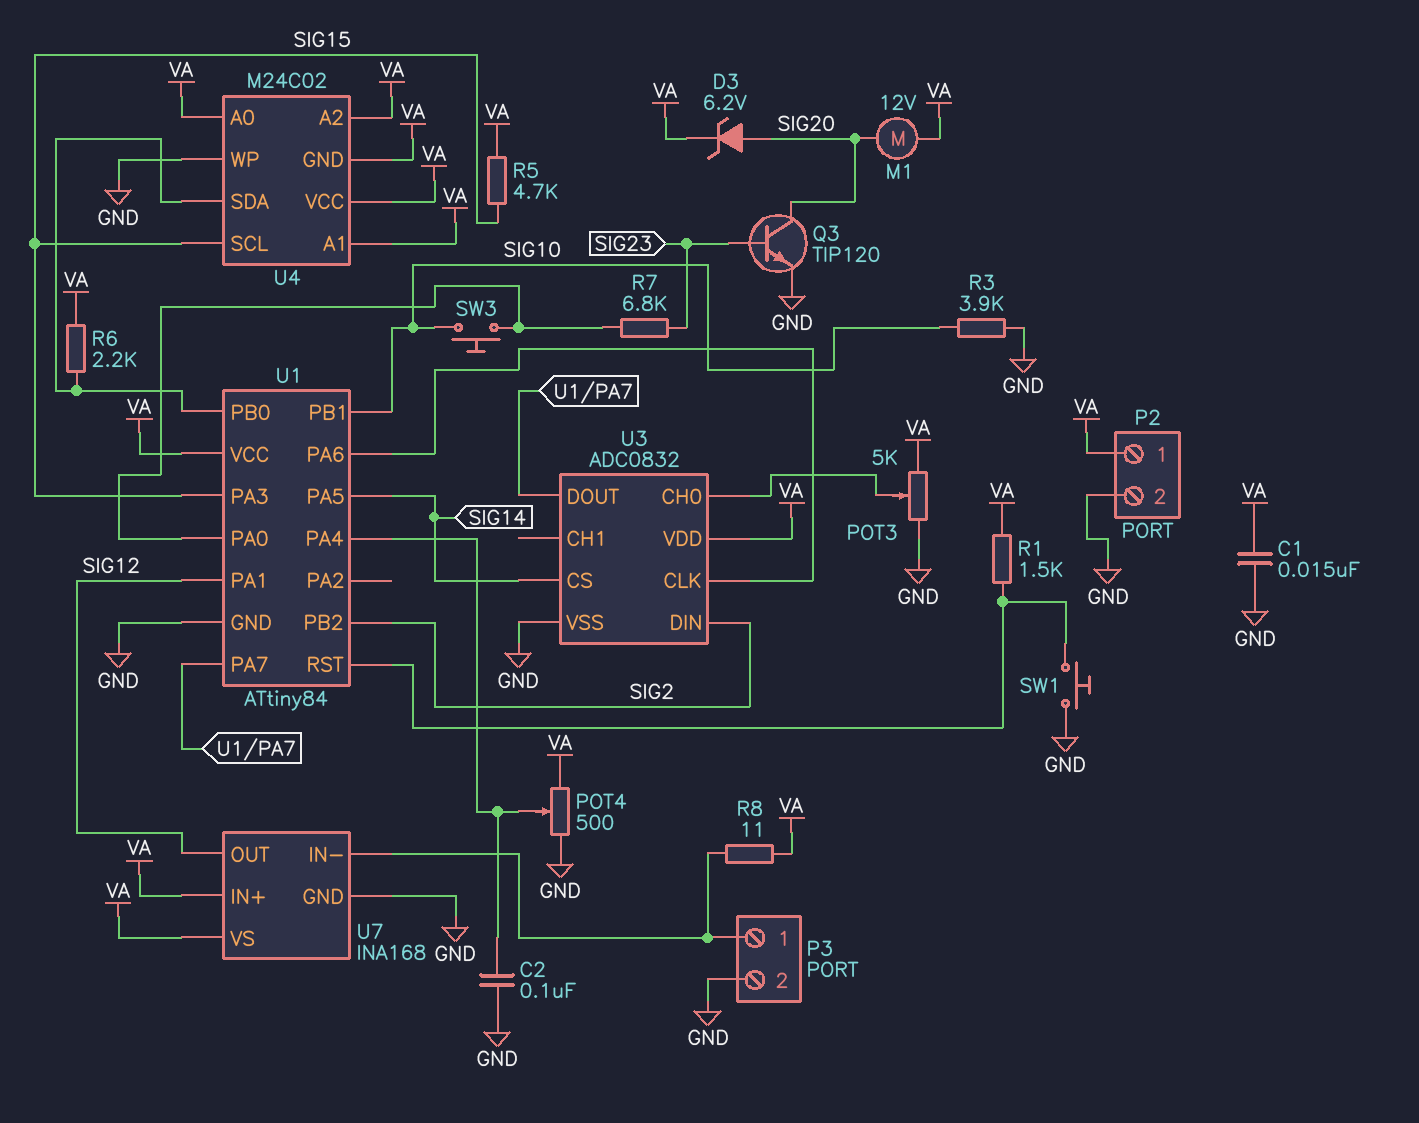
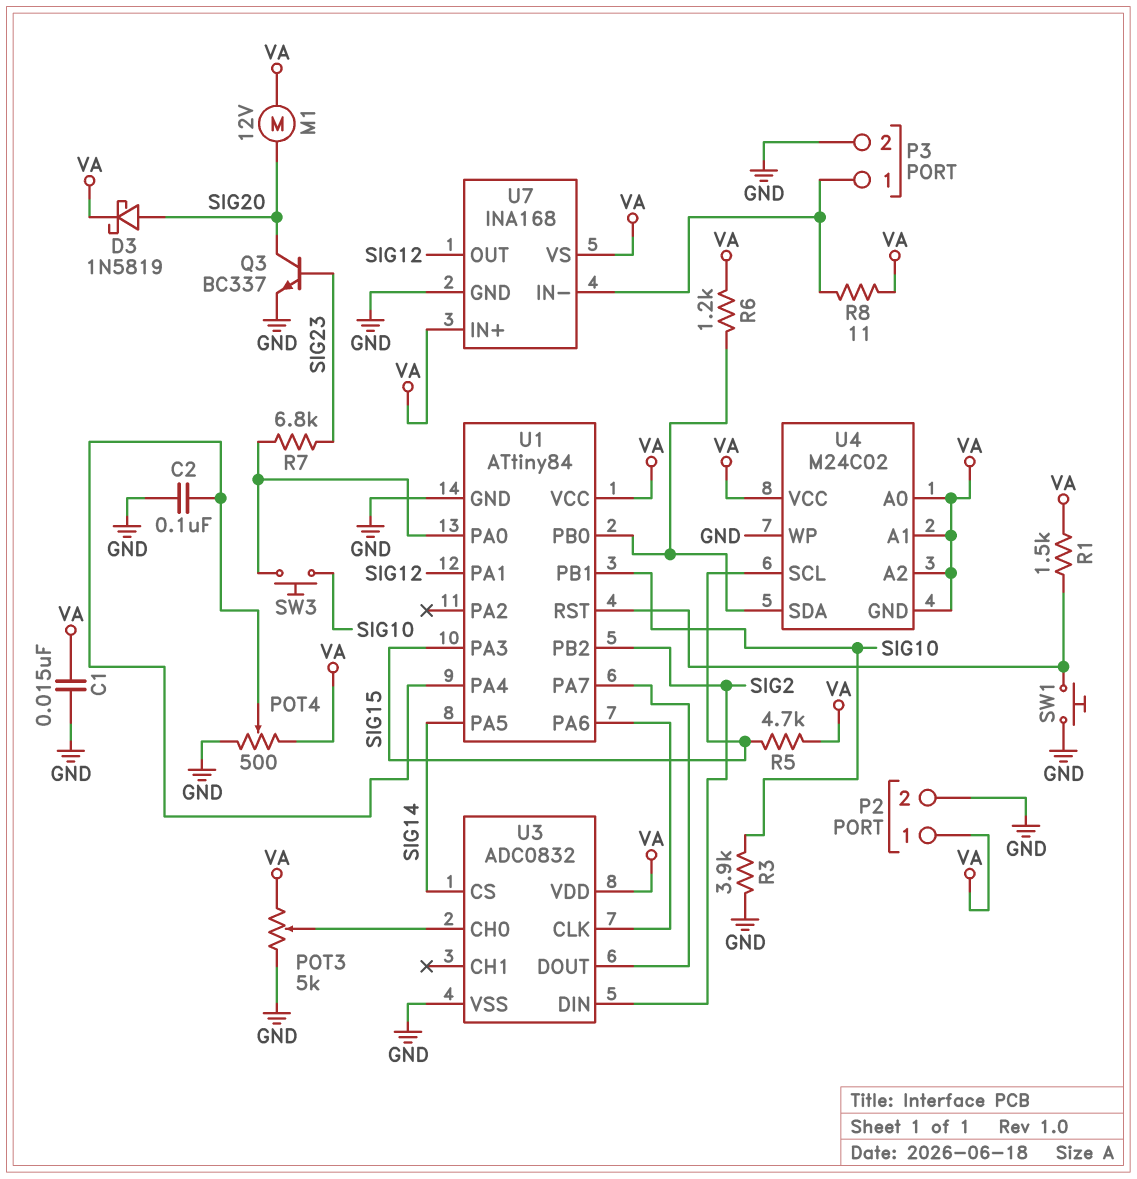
D3: zener 6.2V (A SIG20, K VA) -> schottky 1N5819 (A SIG20, K VA)
Q3: NPN TIP120 (B SIG23, C SIG20, E GND) -> NPN BC337 (B SIG23, C SIG20, E GND)
R6: 2.2k (U1/PB0, VA) -> 1.2k (U1/PB0, VA)

